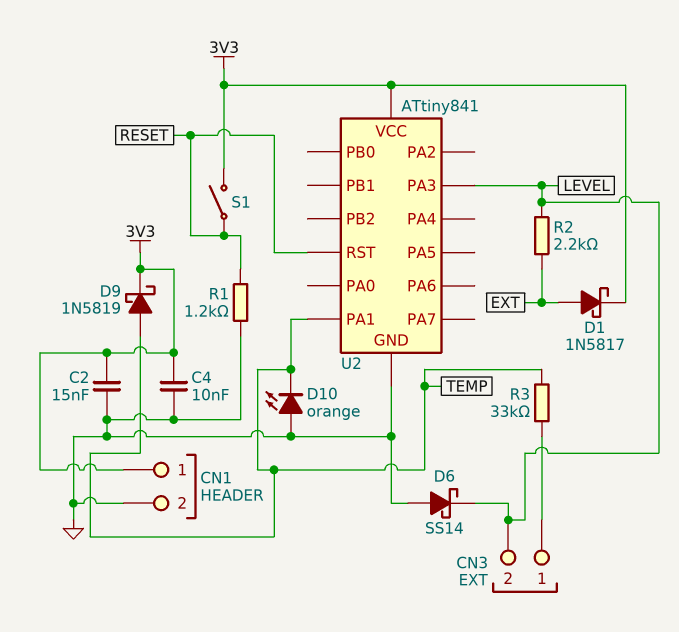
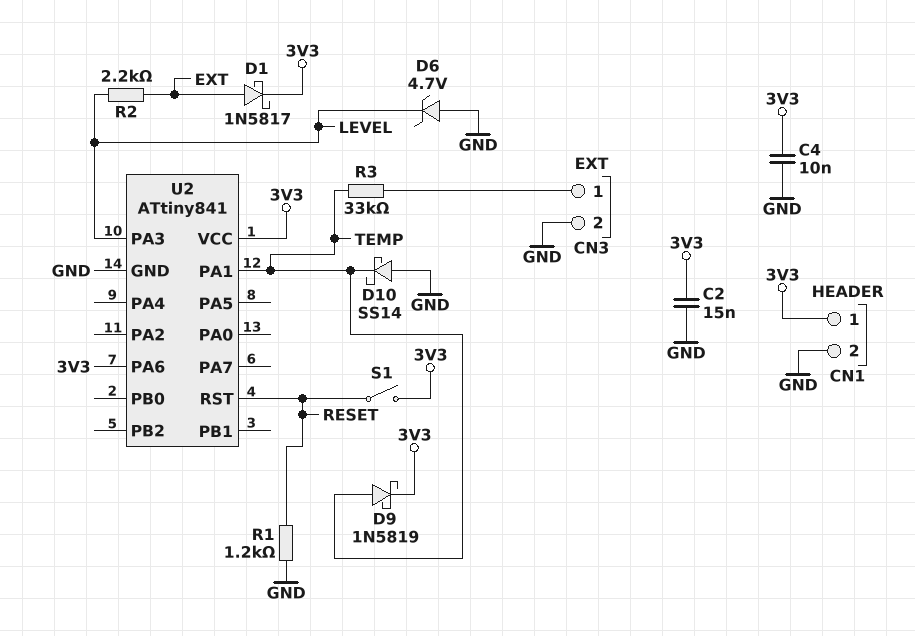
CN3 pin 2: LEVEL -> GND
D6: schottky SS14 (A GND, K LEVEL) -> zener 4.7V (A GND, K LEVEL)
D10: LED orange (A GND, K TEMP) -> schottky SS14 (A GND, K TEMP)
U2 pin PA6: none -> 3V3

